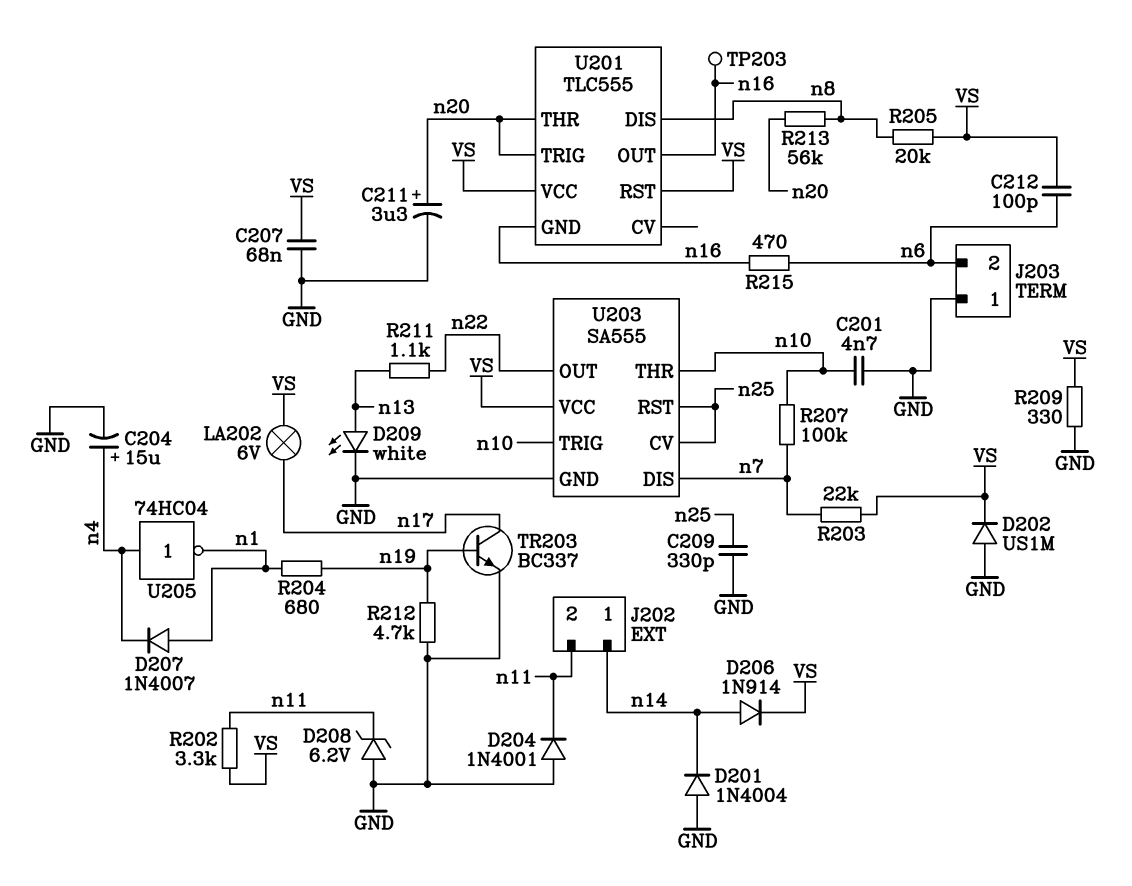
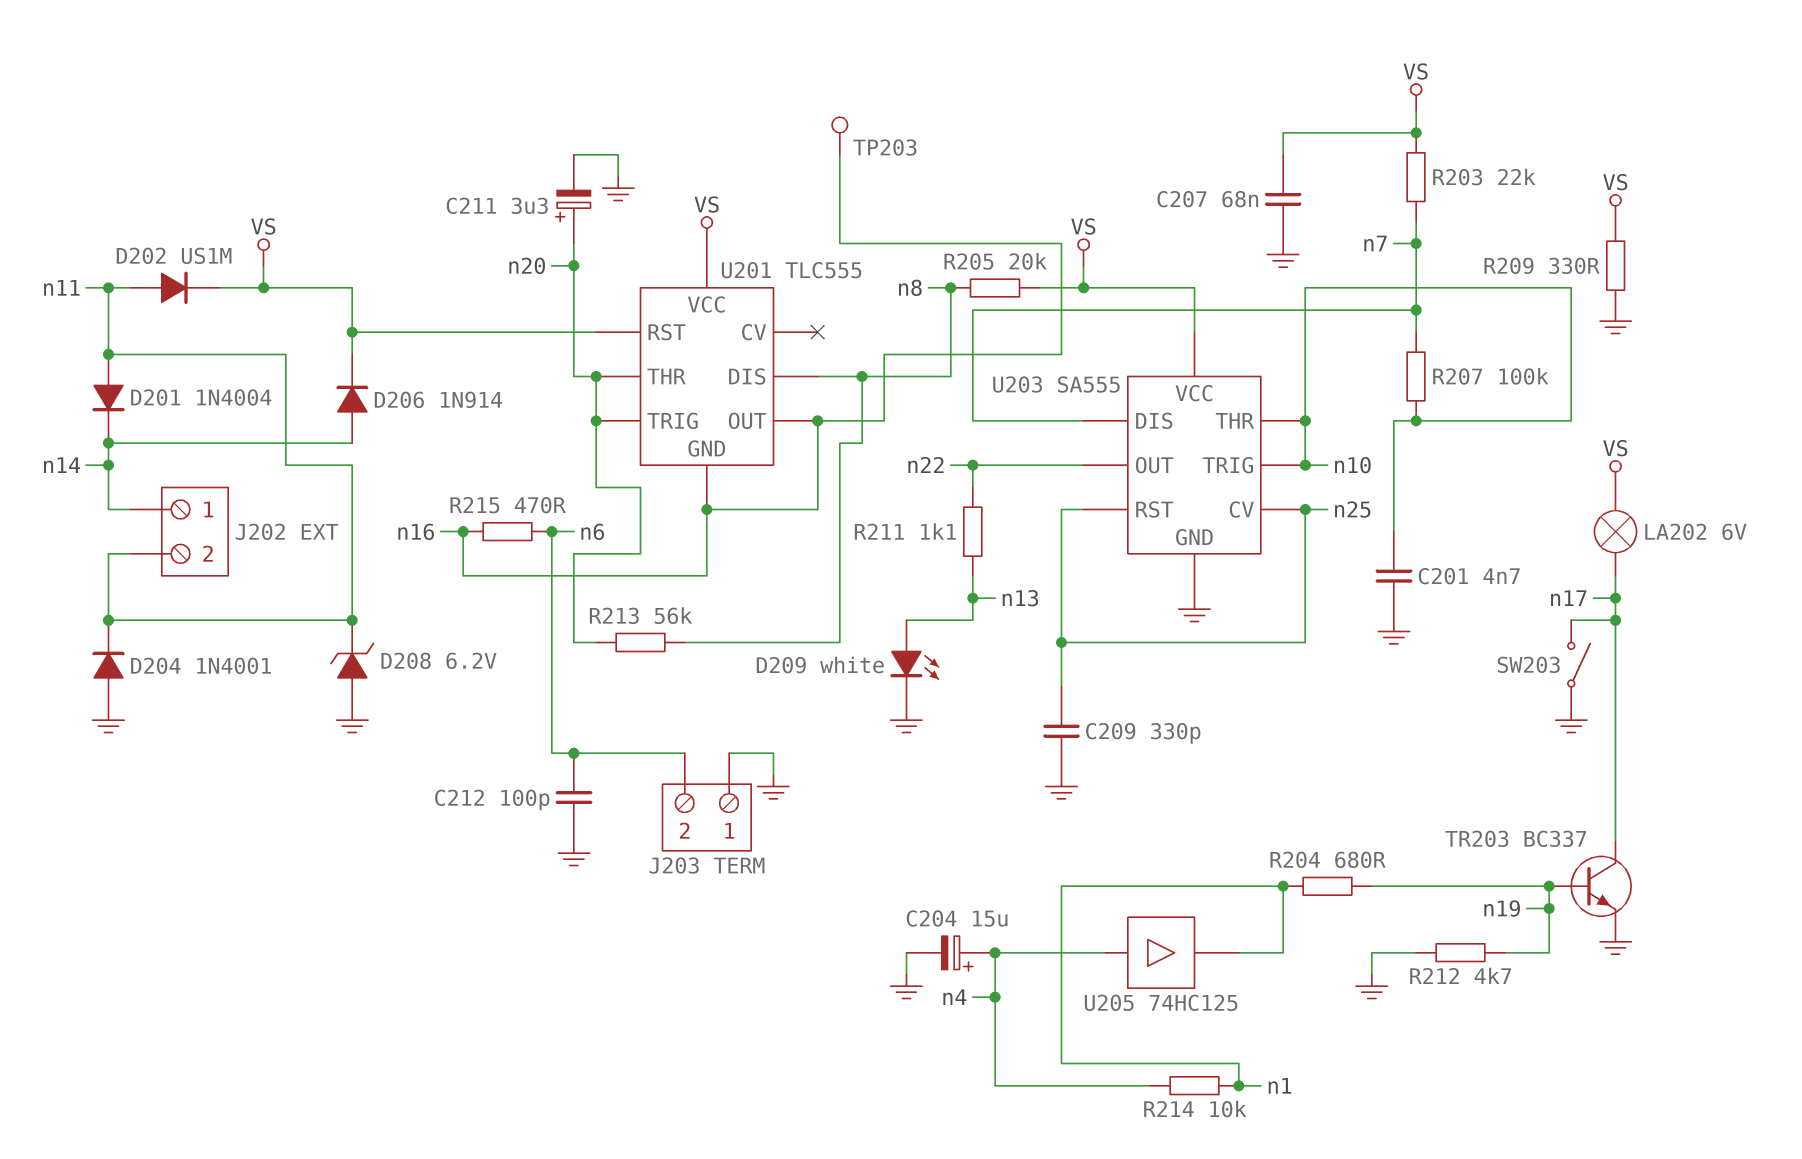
C212: 100pF (VS, n6) -> 100pF (GND, n6)
D201: diode 1N4004 (A GND, K n14) -> diode 1N4004 (A n11, K n14)
D202: diode US1M (A GND, K VS) -> diode US1M (A n11, K VS)
D207: diode 1N4007 (A n1, K n4) -> none
R202: 3.3k (VS, n11) -> none
R214: none -> 10k (n1, n4)
SW203: none -> switch (GND, n17)
U205: NOT 74HC04 (in n4, out n1) -> buffer 74HC125 (in n4, out n1)

